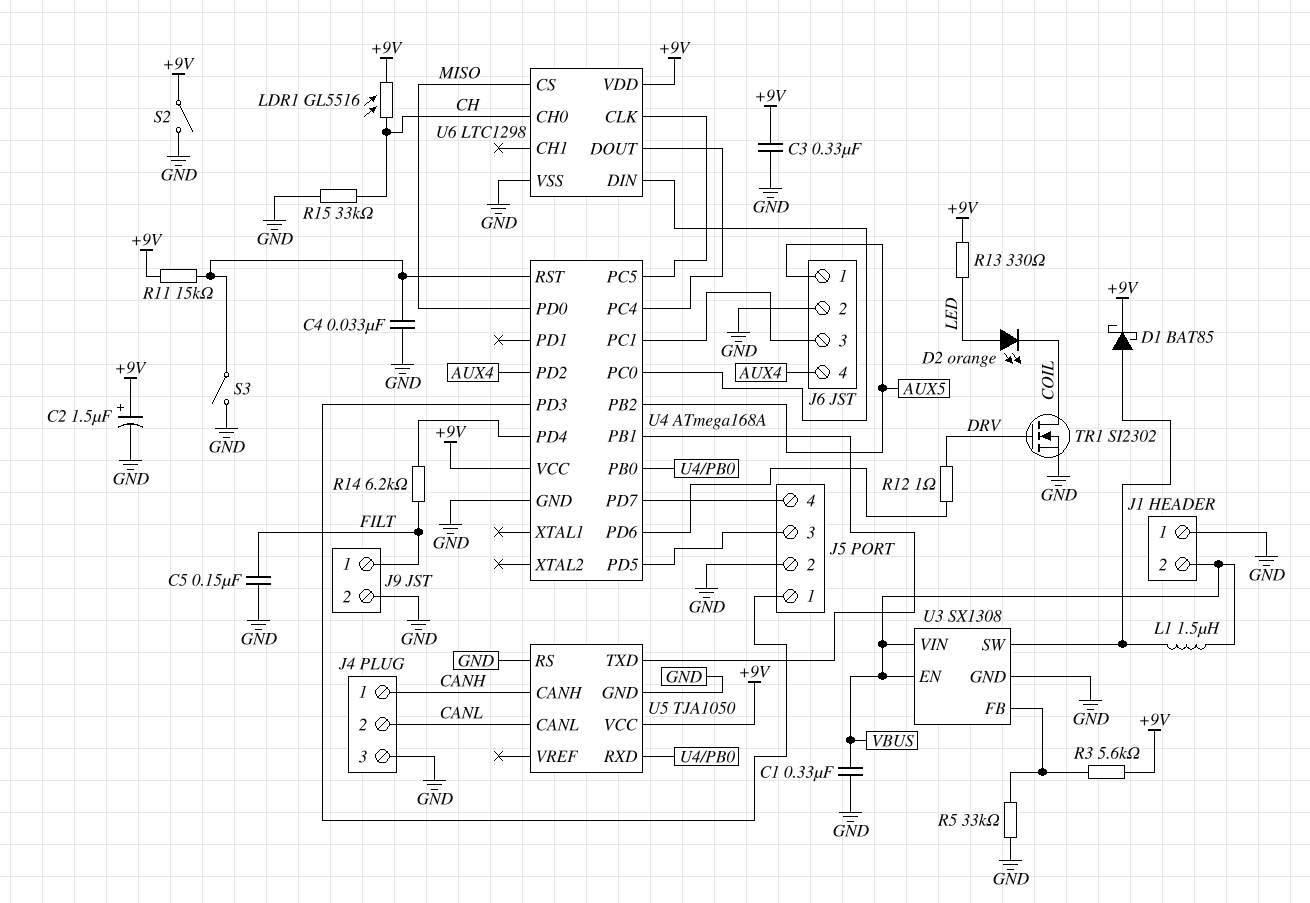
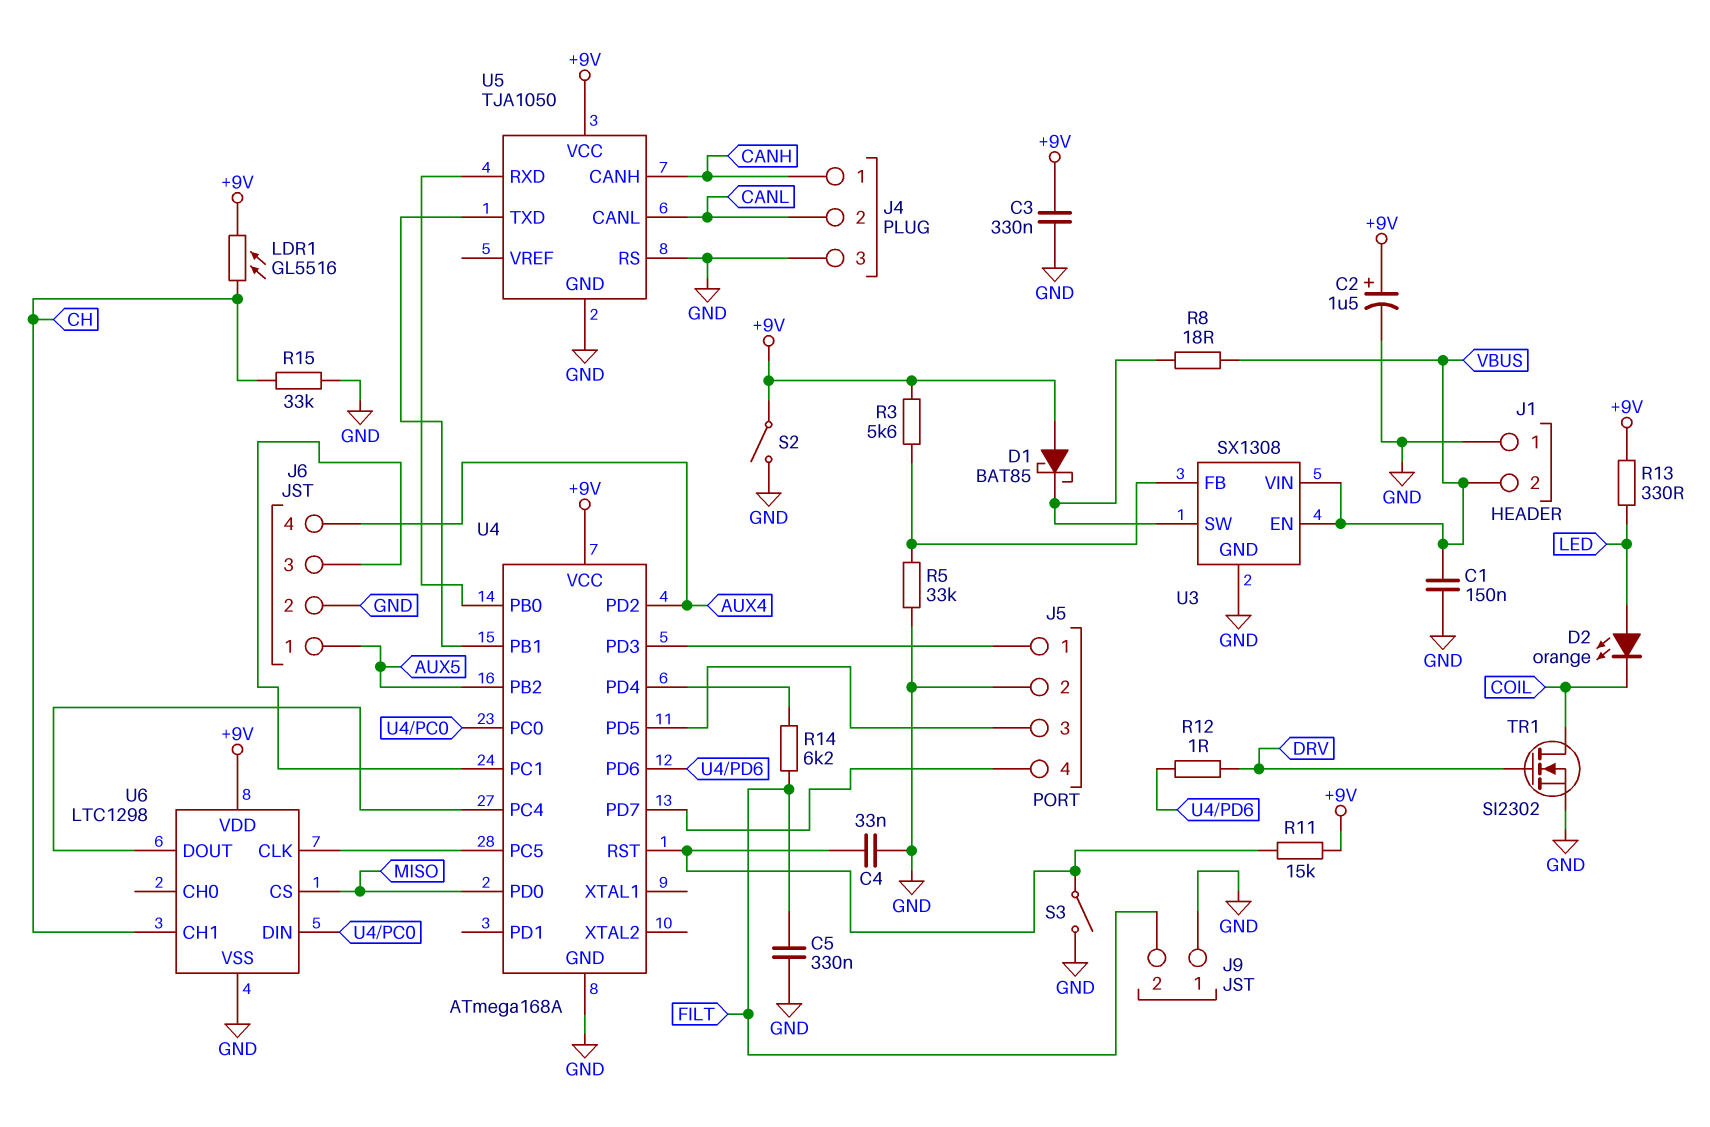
C1: 330nF (GND, VBUS) -> 150nF (GND, VBUS)
C5: 150nF (FILT, GND) -> 330nF (FILT, GND)
D1: schottky BAT85 (A U3/SW, K +9V) -> schottky BAT85 (A +9V, K U3/SW)
J9 pin 1: FILT -> GND
J9 pin 2: GND -> FILT
L1: 1.5uH (U3/SW, VBUS) -> none
R8: none -> 18 (U3/SW, VBUS)
U6 pin CH0: CH -> none
U6 pin CH1: none -> CH

